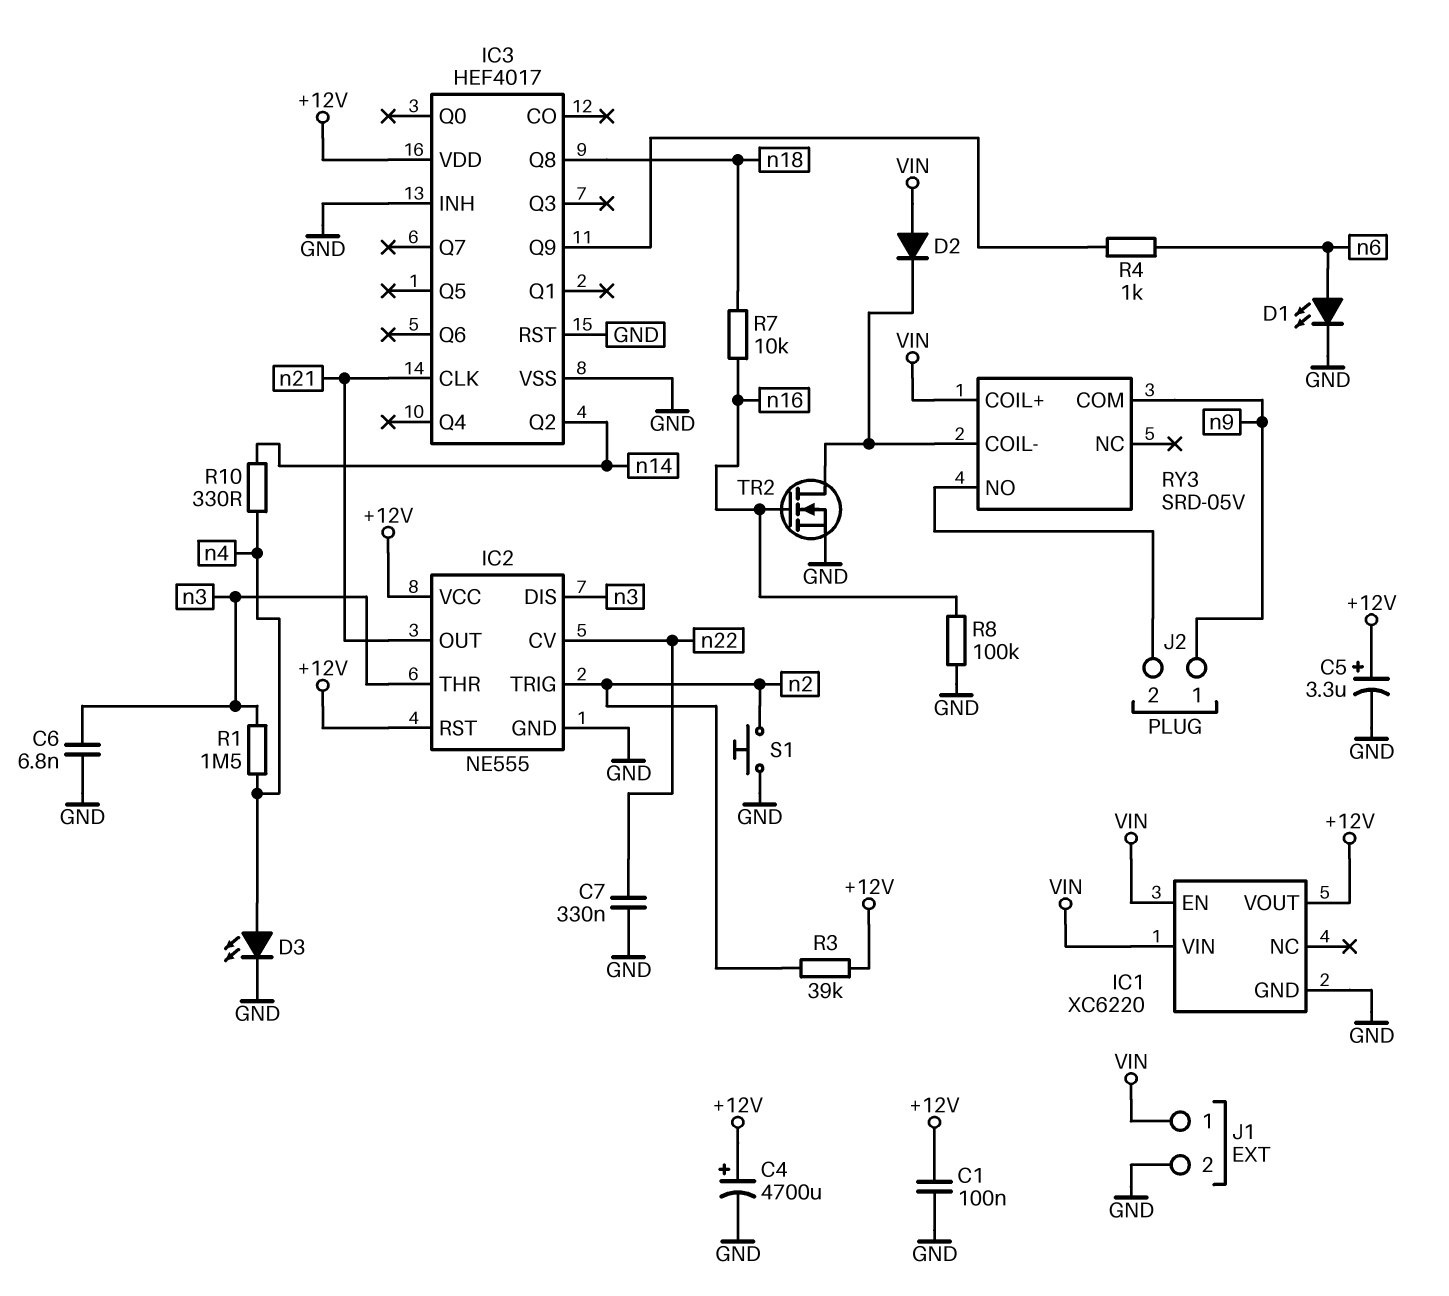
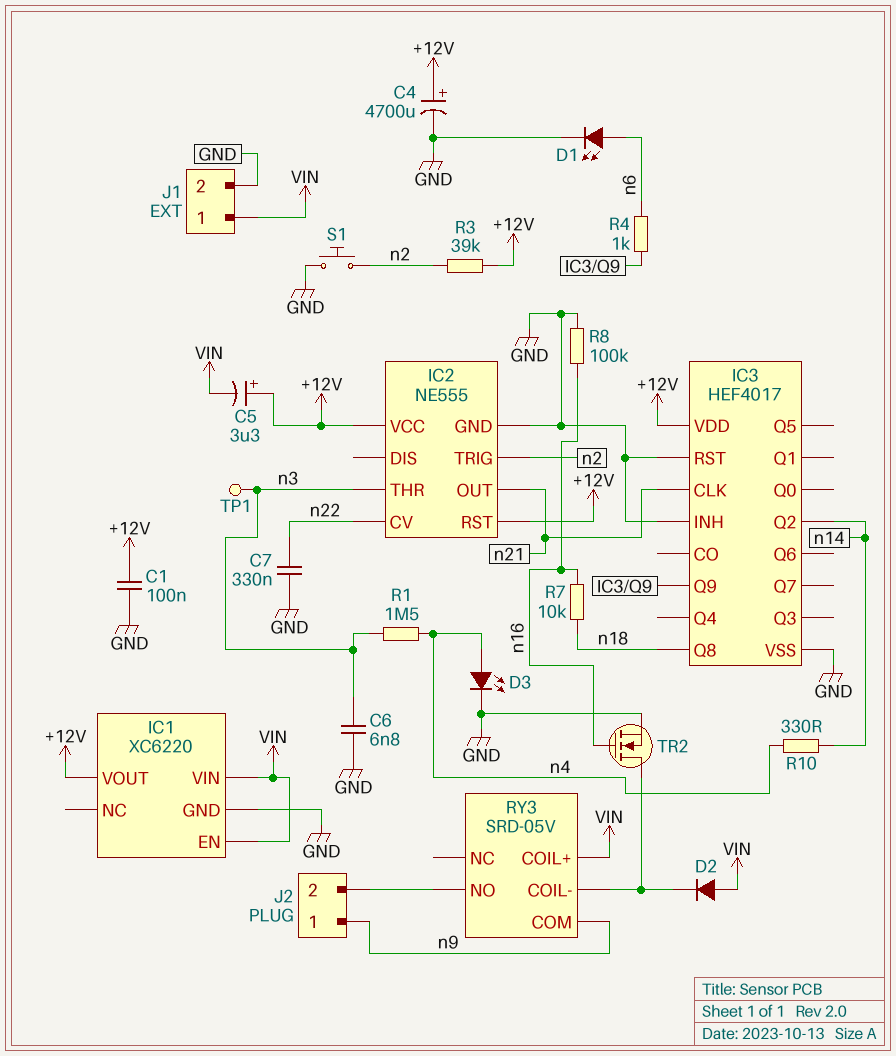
C5: 3.3uF (plus +12V, minus GND) -> 3.3uF (plus +12V, minus VIN)
IC2 pin DIS: n3 -> none
TP1: none -> test point (n3)

